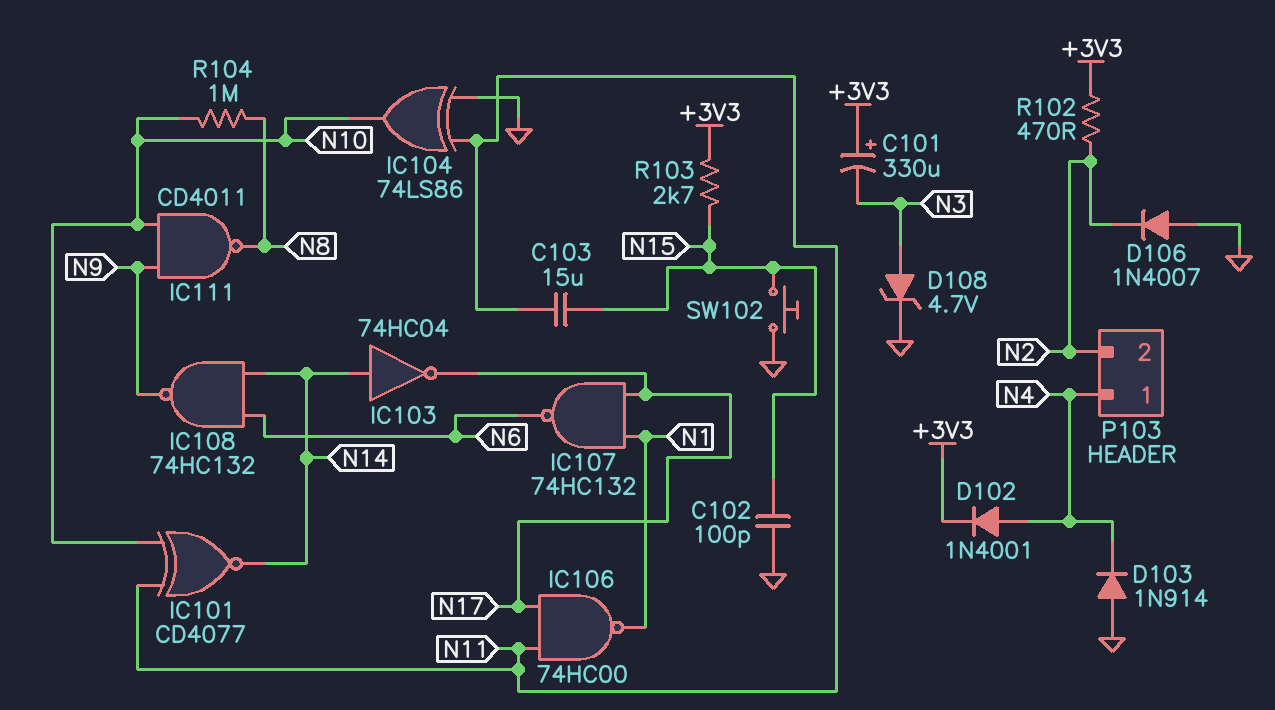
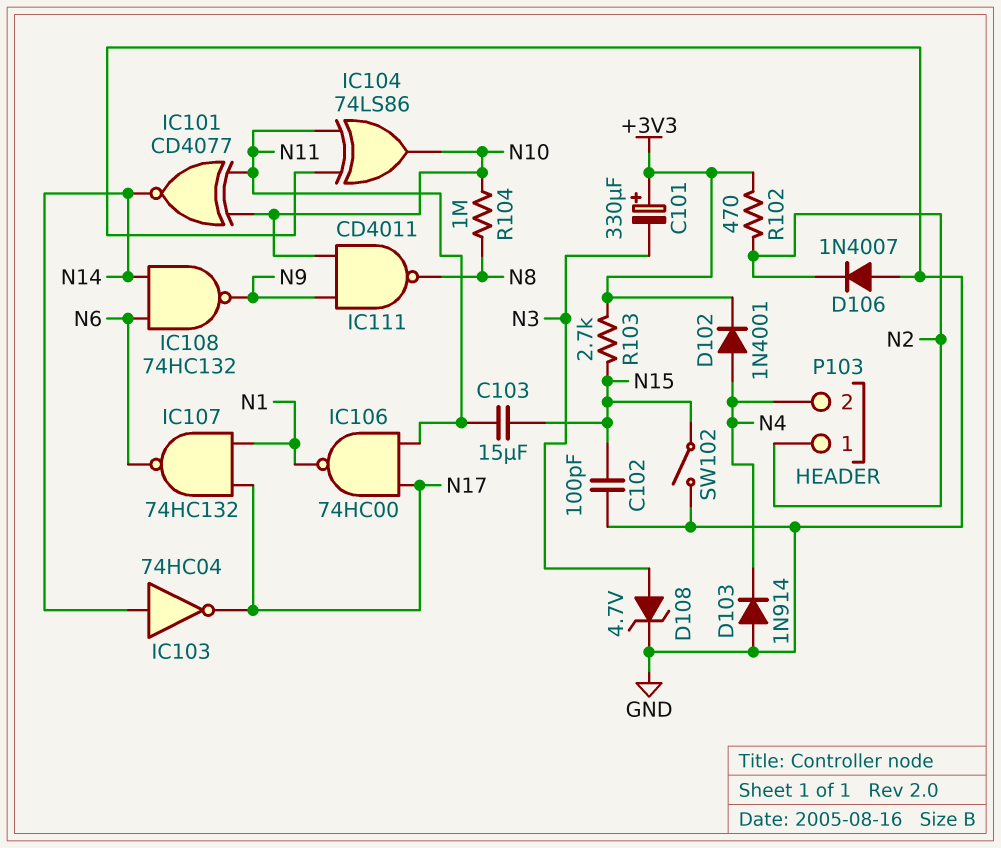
P103 pin 1: N4 -> N2
P103 pin 2: N2 -> N4
SW102: button (GND, N15) -> switch (GND, N15)

